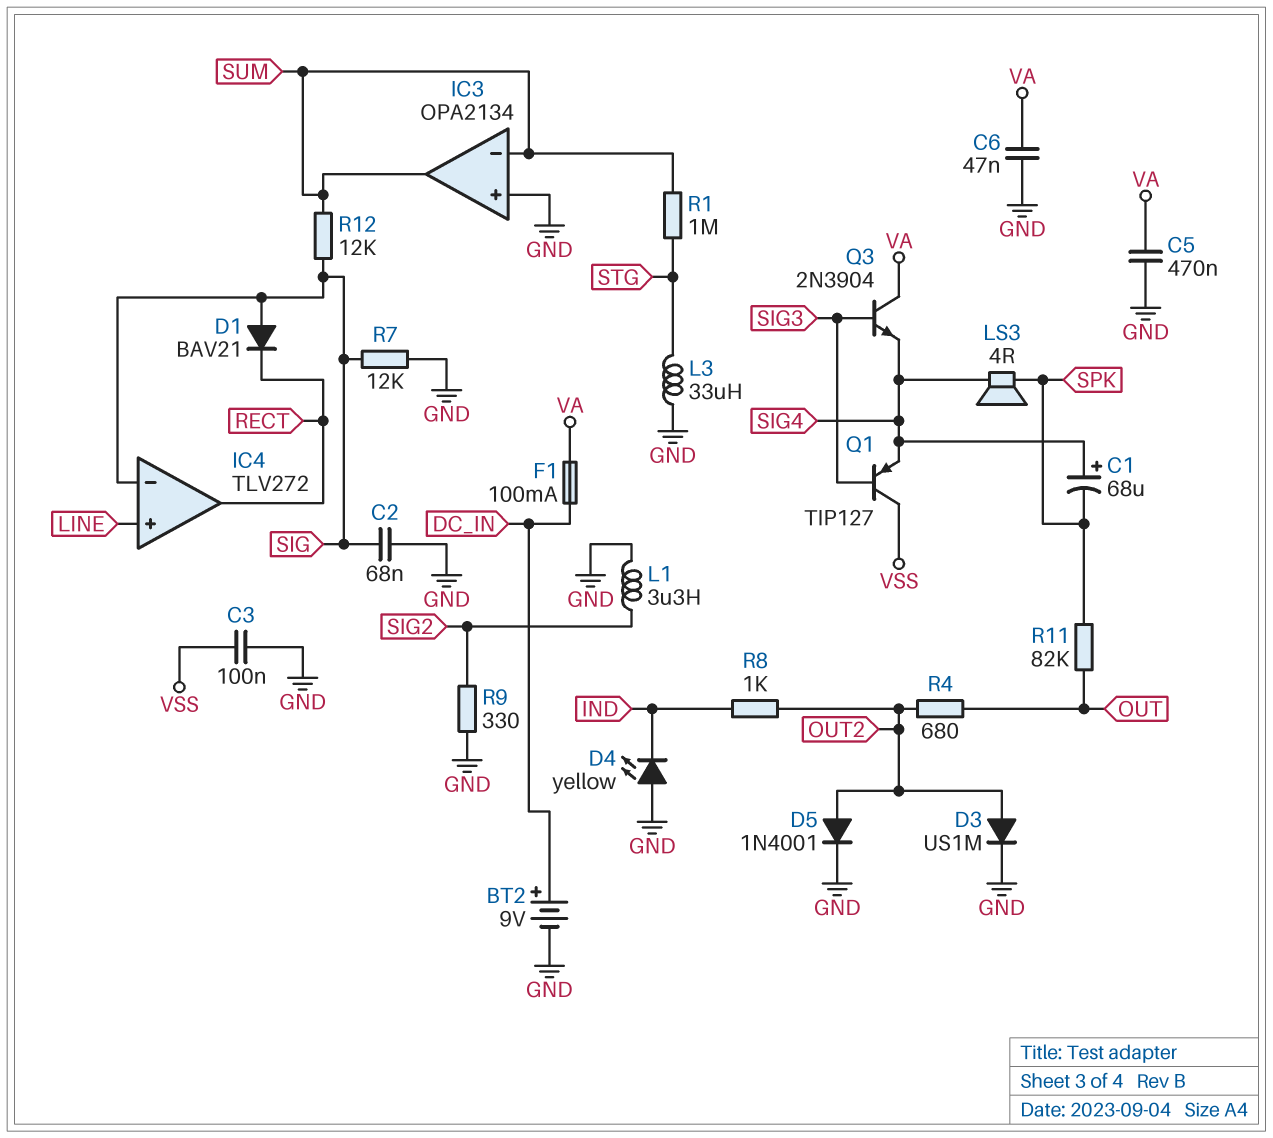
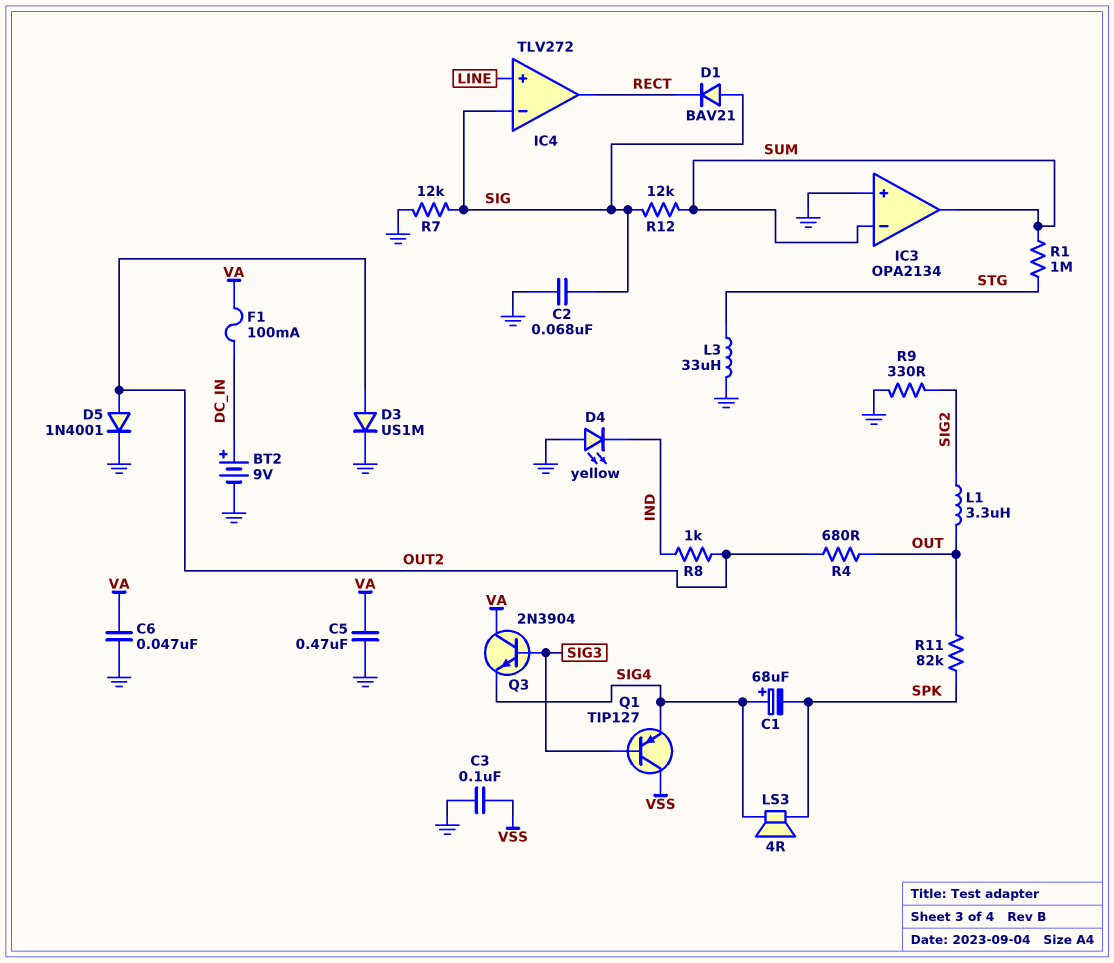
L1: 3.3uH (GND, SIG2) -> 3.3uH (OUT, SIG2)

